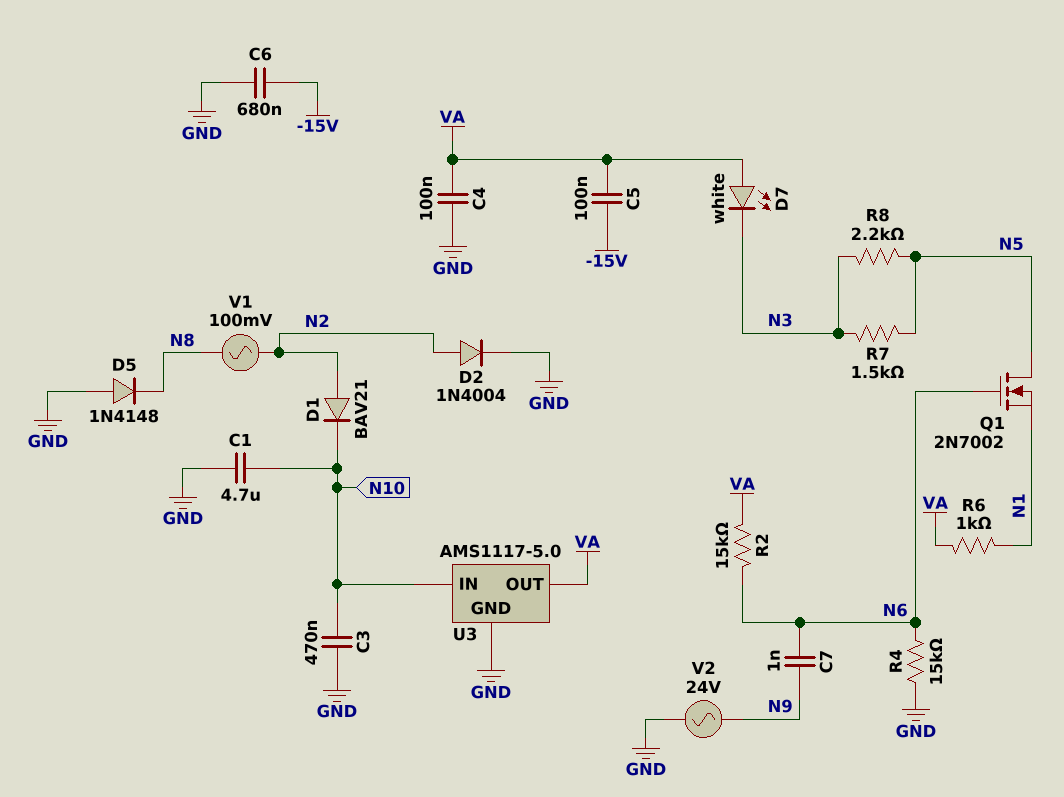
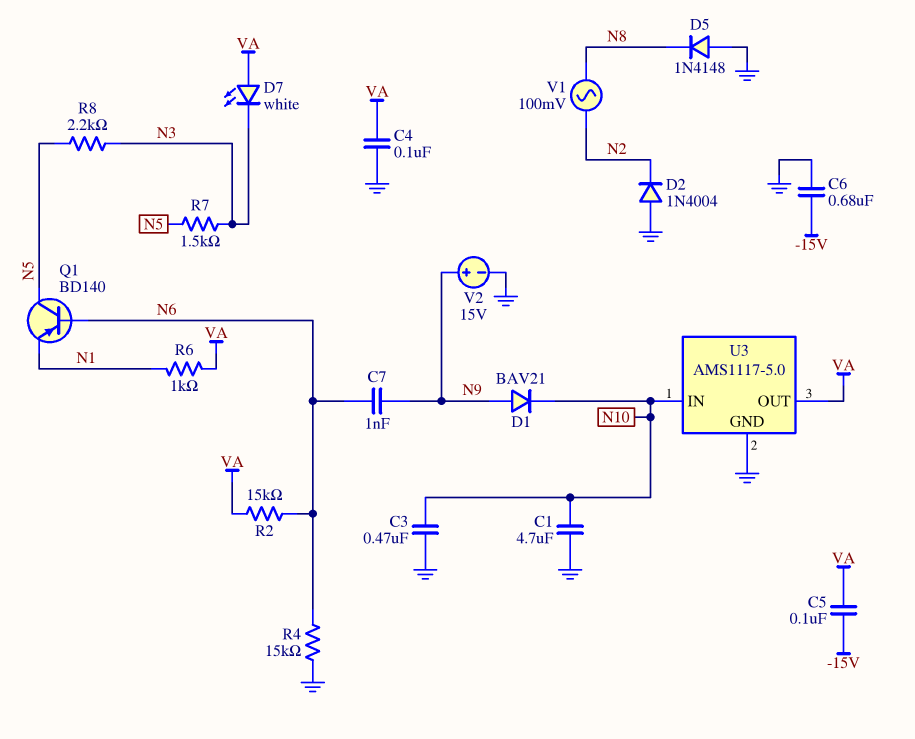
D1: diode BAV21 (A N2, K N10) -> diode BAV21 (A N9, K N10)
D2: diode 1N4004 (A N2, K GND) -> diode 1N4004 (A GND, K N2)
Q1: NMOS 2N7002 (G N6, D N5, S N1) -> PNP BD140 (B N6, C N5, E N1)
V2: AC 24V (GND, N9) -> 15V (plus N9, minus GND)

